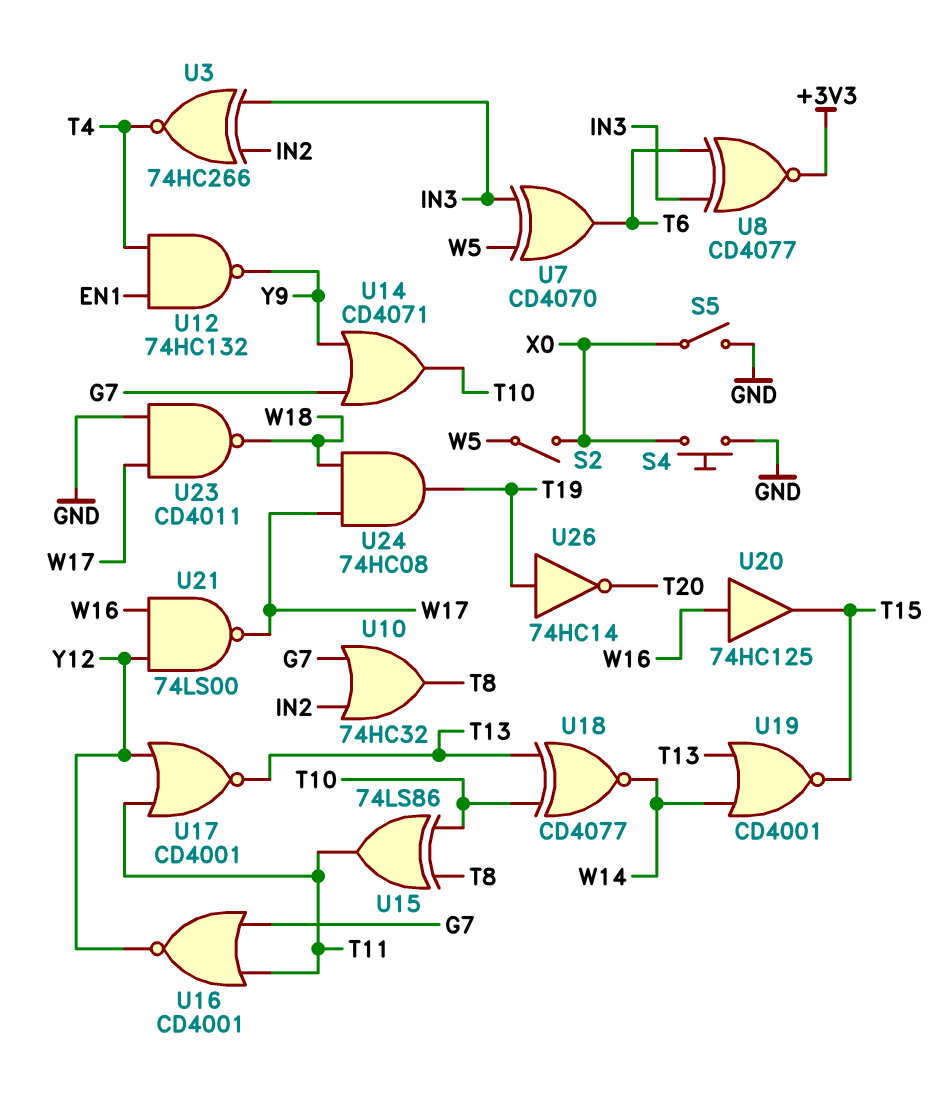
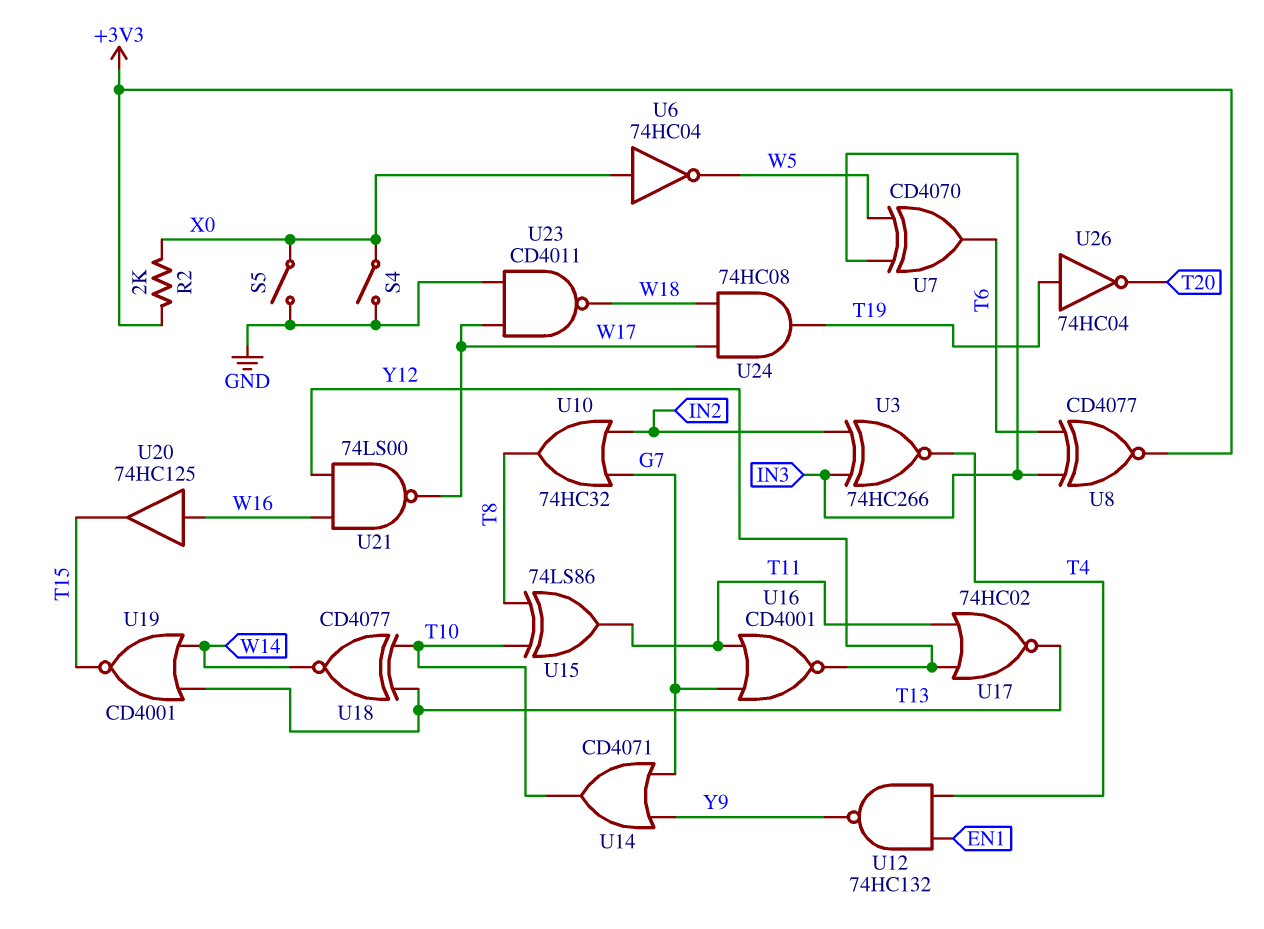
R2: none -> 2k (+3V3, X0)
S2: switch (W5, X0) -> none
S4: button (GND, X0) -> switch (GND, X0)
U6: none -> NOT 74HC04 (in X0, out W5)
U17: NOR CD4001 (in T11, in Y12, out T13) -> NOR 74HC02 (in T11, in Y12, out T13)
U26: NOT 74HC14 (in T19, out T20) -> NOT 74HC04 (in T19, out T20)

